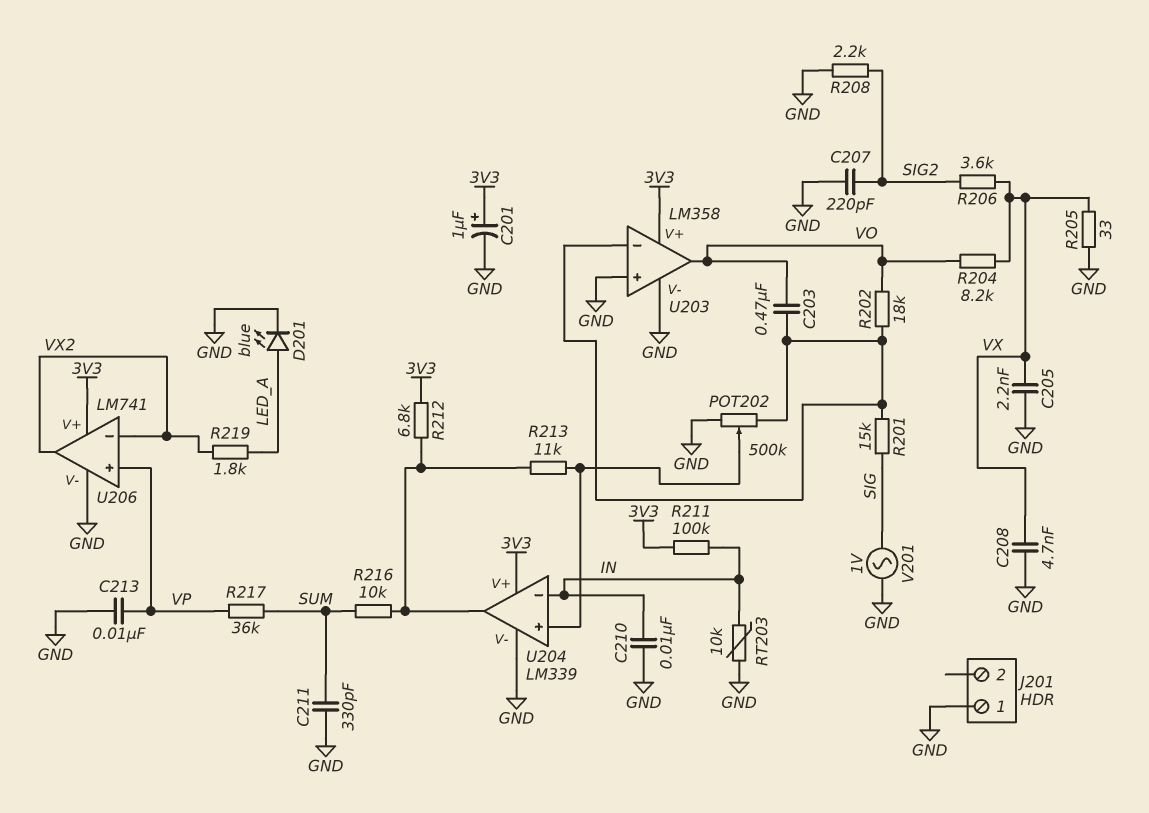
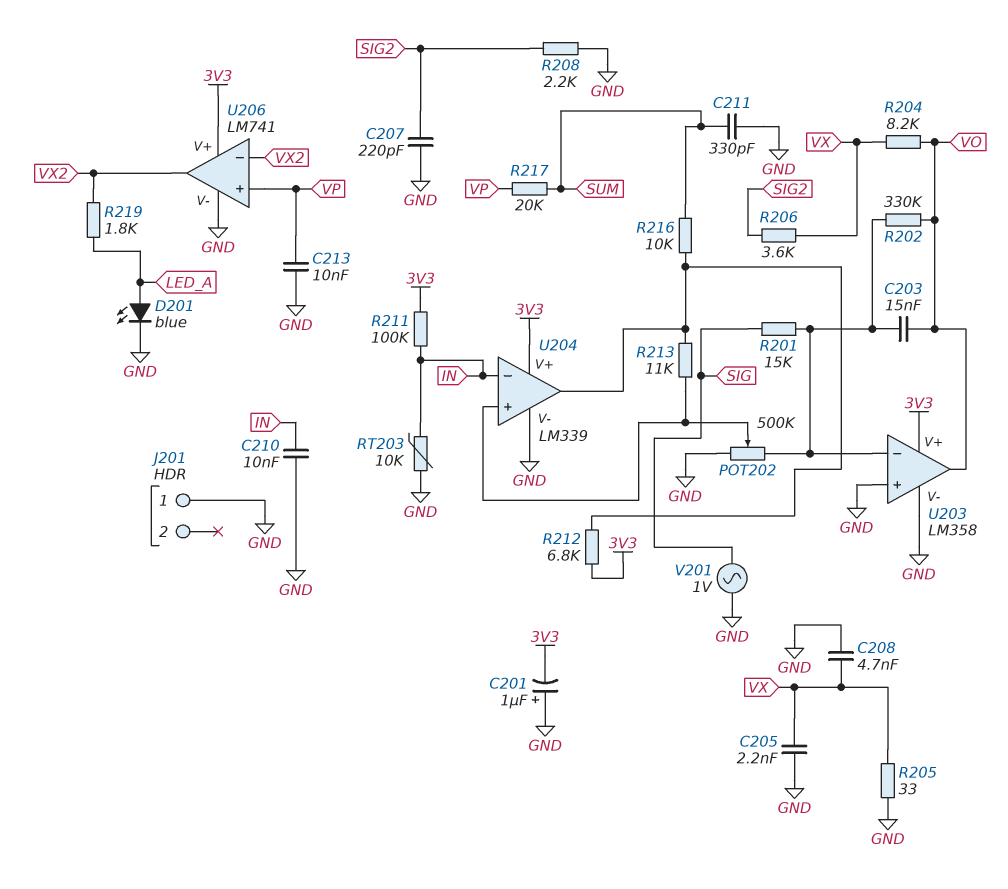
C201: 1uF (plus 3V3, minus GND) -> 1uF (plus GND, minus 3V3)
C203: 470nF (U203/in-, VO) -> 15nF (U203/in-, VO)
R202: 18k (U203/in-, VO) -> 330k (U203/in-, VO)
R217: 36k (SUM, VP) -> 20k (SUM, VP)

